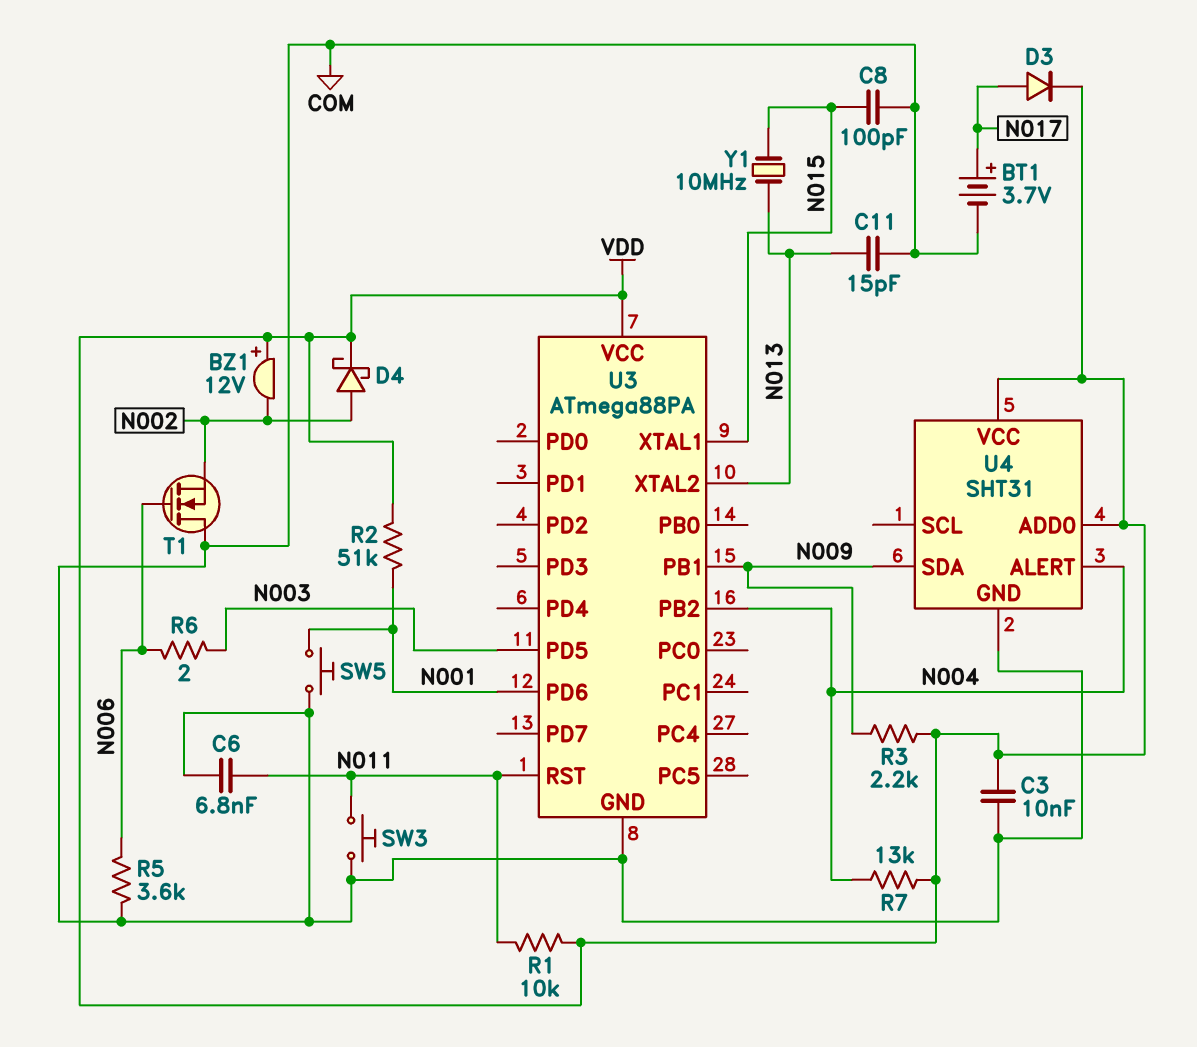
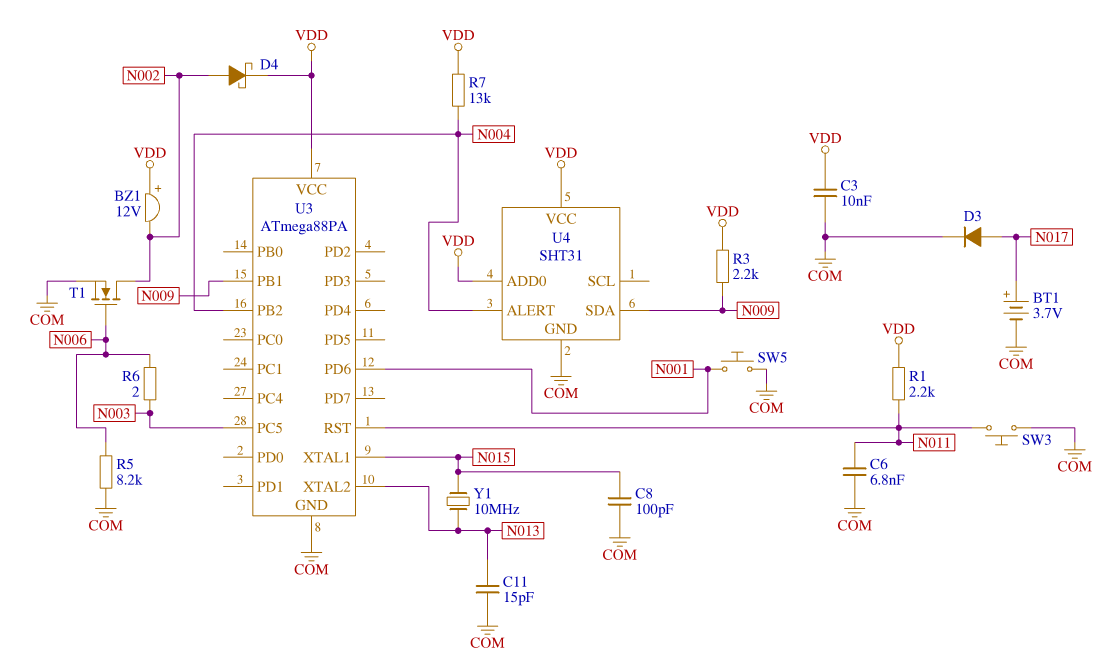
D3: diode (A N017, K VDD) -> diode (A N017, K COM)
R1: 10k (N011, VDD) -> 2.2k (N011, VDD)
R2: 51k (N001, VDD) -> none
R5: 3.6k (COM, N006) -> 8.2k (COM, N006)
T1: NMOS (G N006, D COM, S N002) -> NMOS (G N006, D N002, S COM)
U3 pin PC5: none -> N003
U3 pin PD5: N003 -> none

